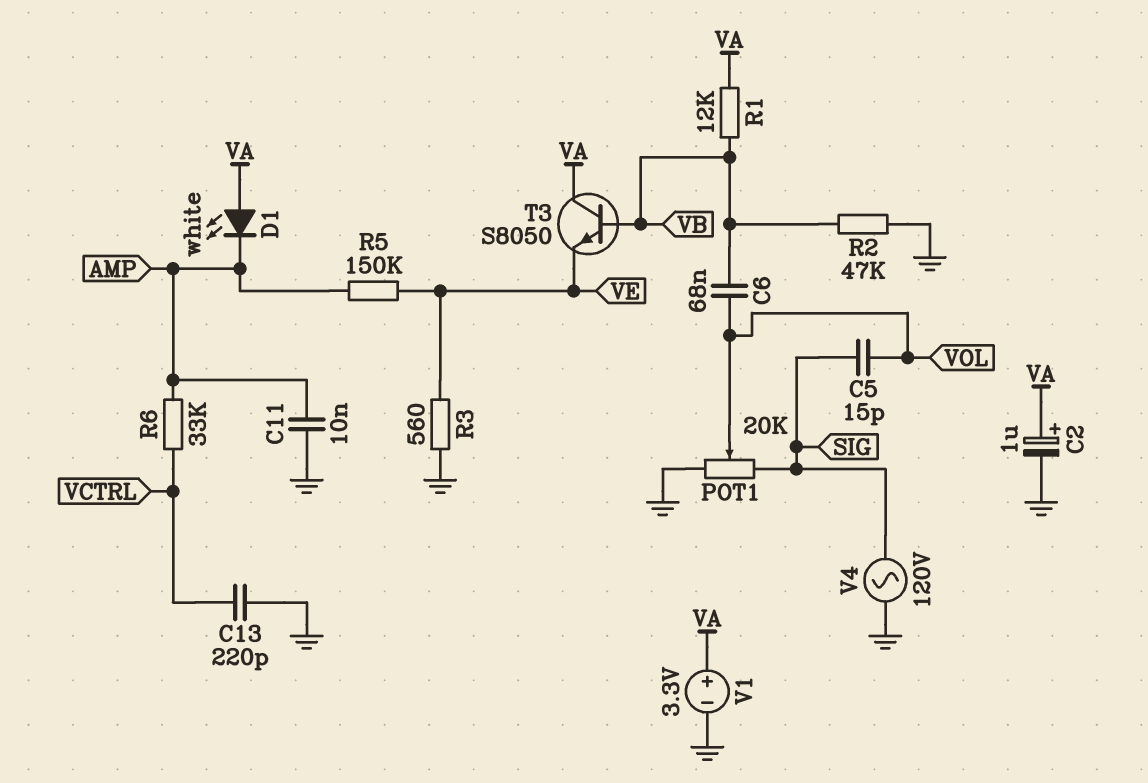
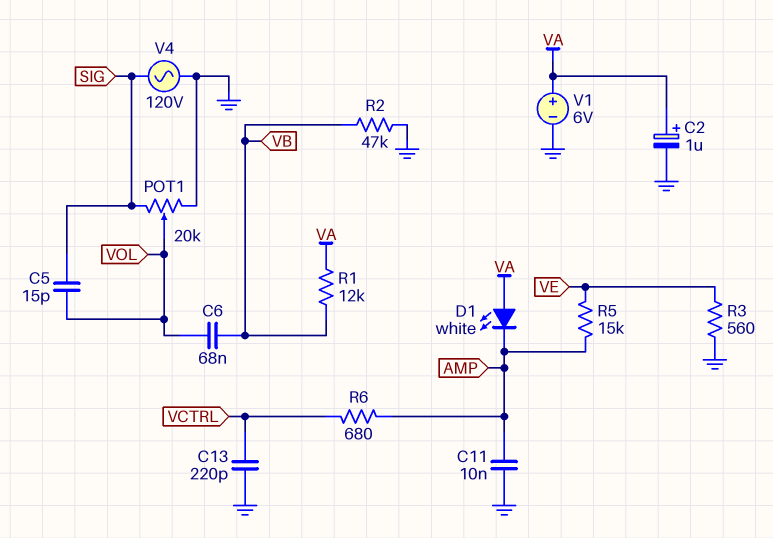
R5: 150k (AMP, VE) -> 15k (AMP, VE)
R6: 33k (AMP, VCTRL) -> 680 (AMP, VCTRL)
T3: NPN S8050 (B VB, C VA, E VE) -> none
V1: 3.3V (plus VA, minus GND) -> 6V (plus VA, minus GND)

